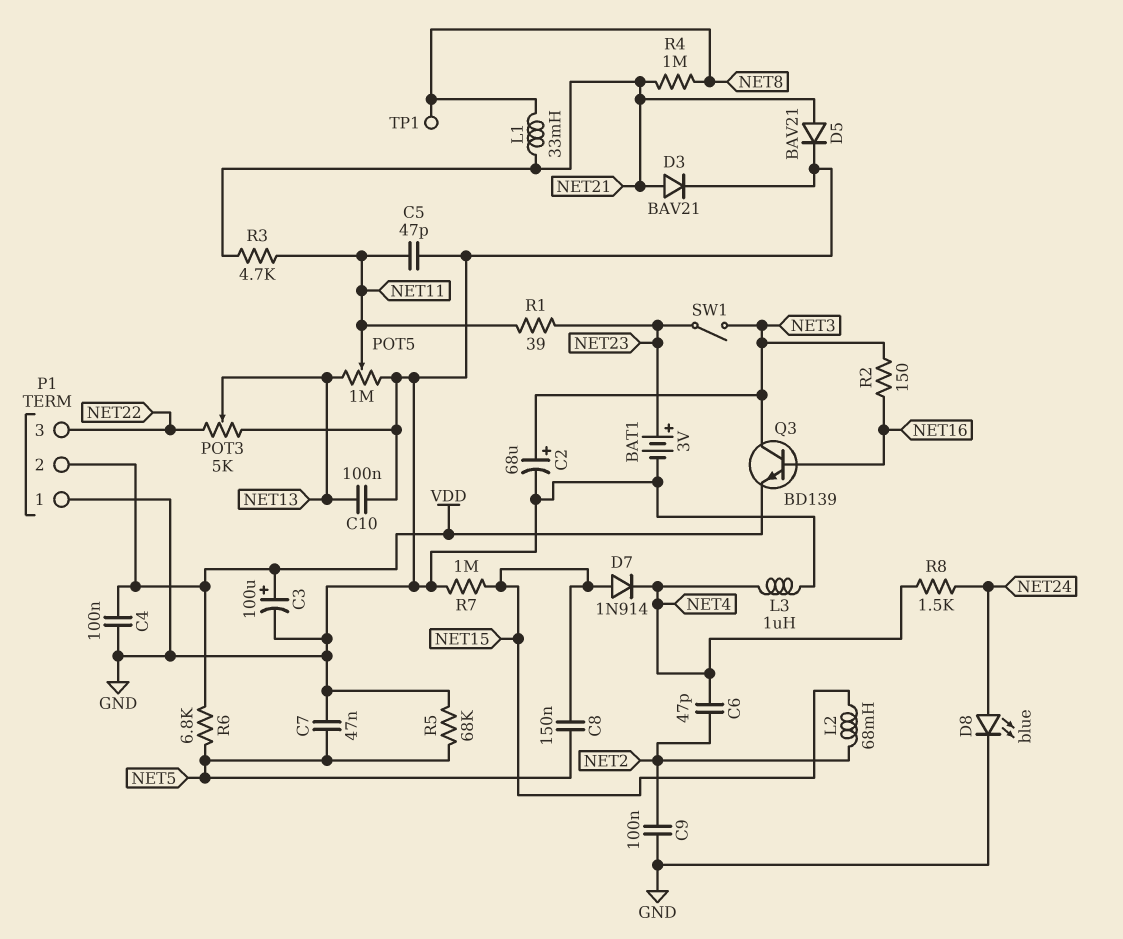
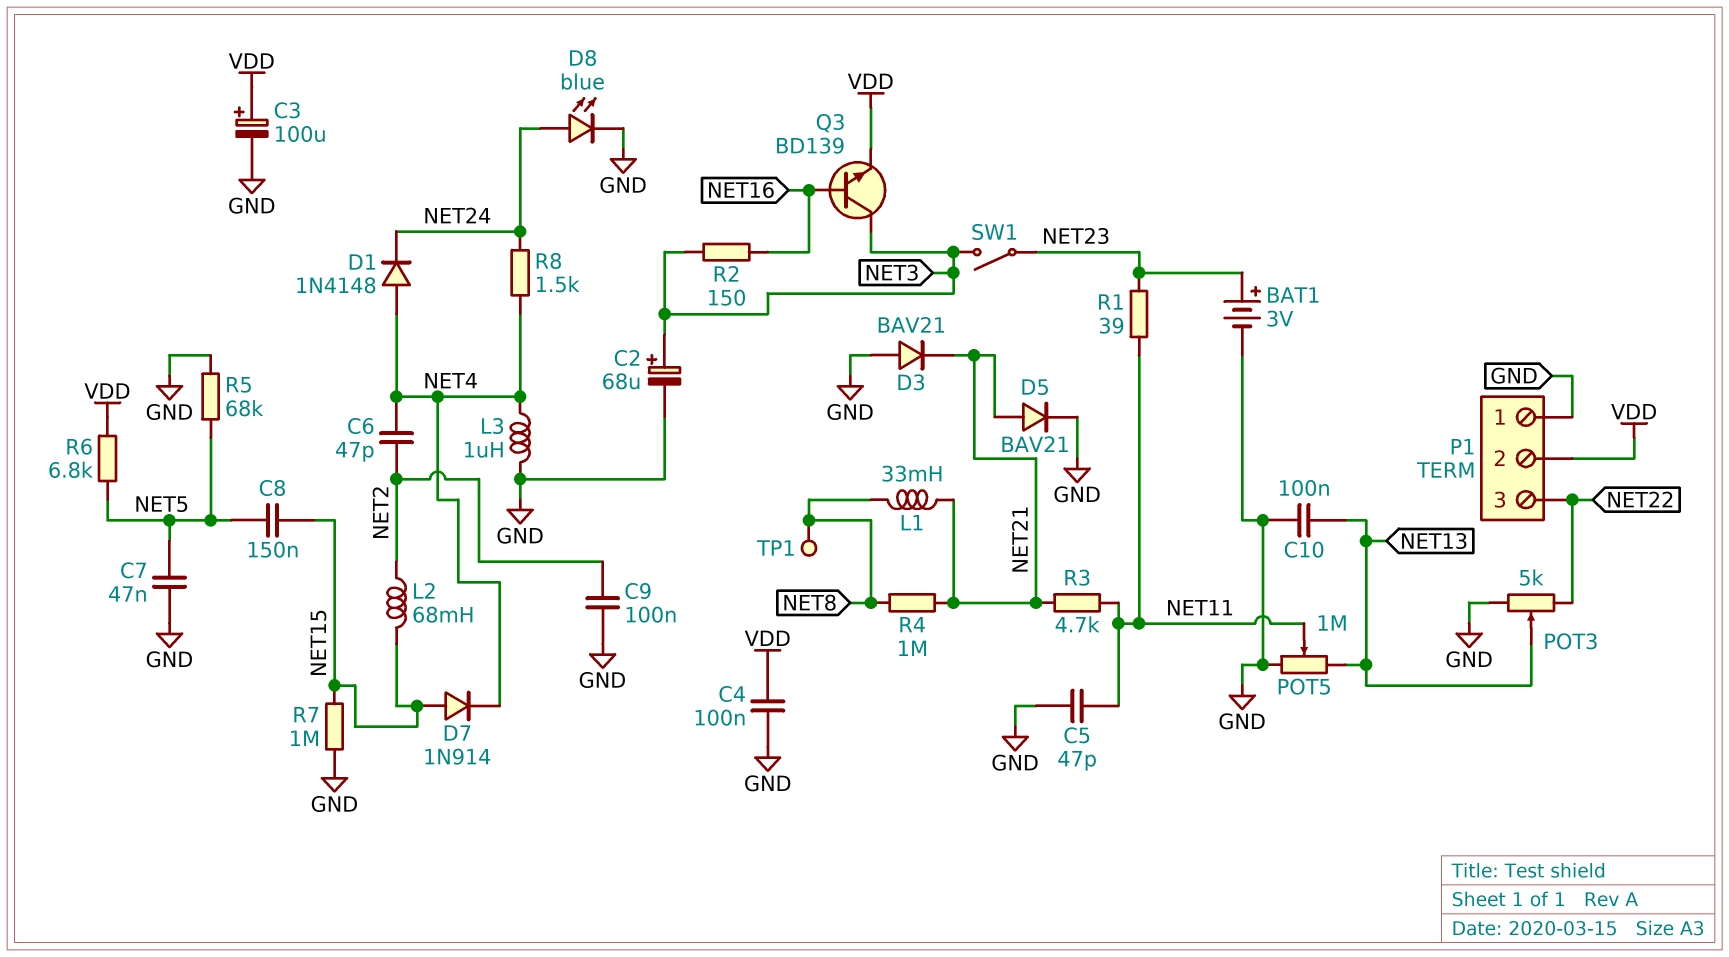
D1: none -> diode 1N4148 (A NET4, K NET24)
D3: diode BAV21 (A NET21, K GND) -> diode BAV21 (A GND, K NET21)

